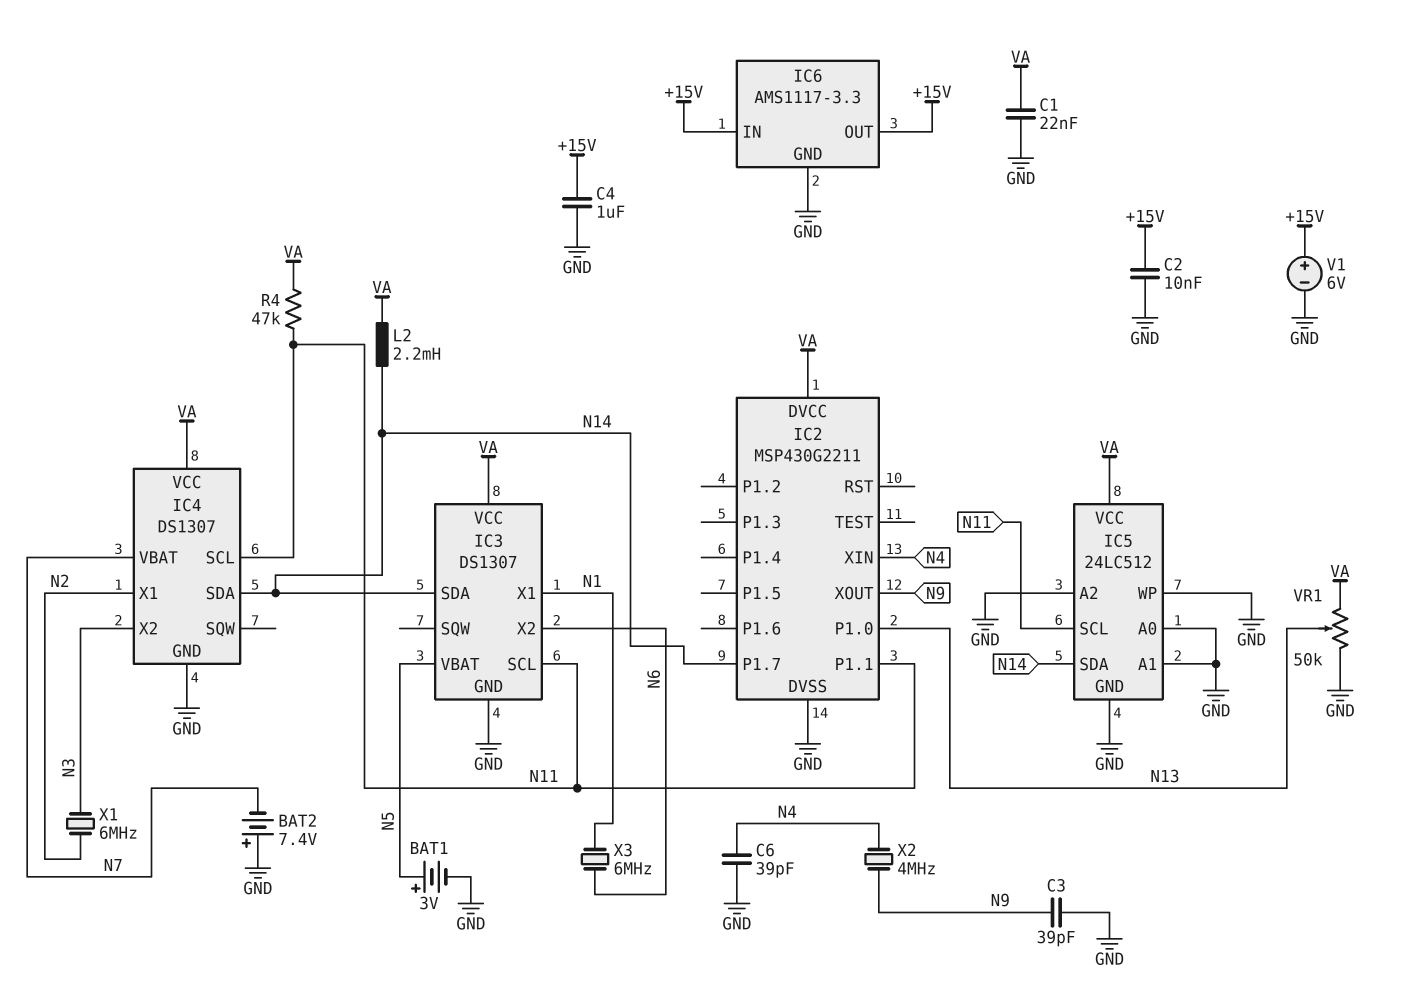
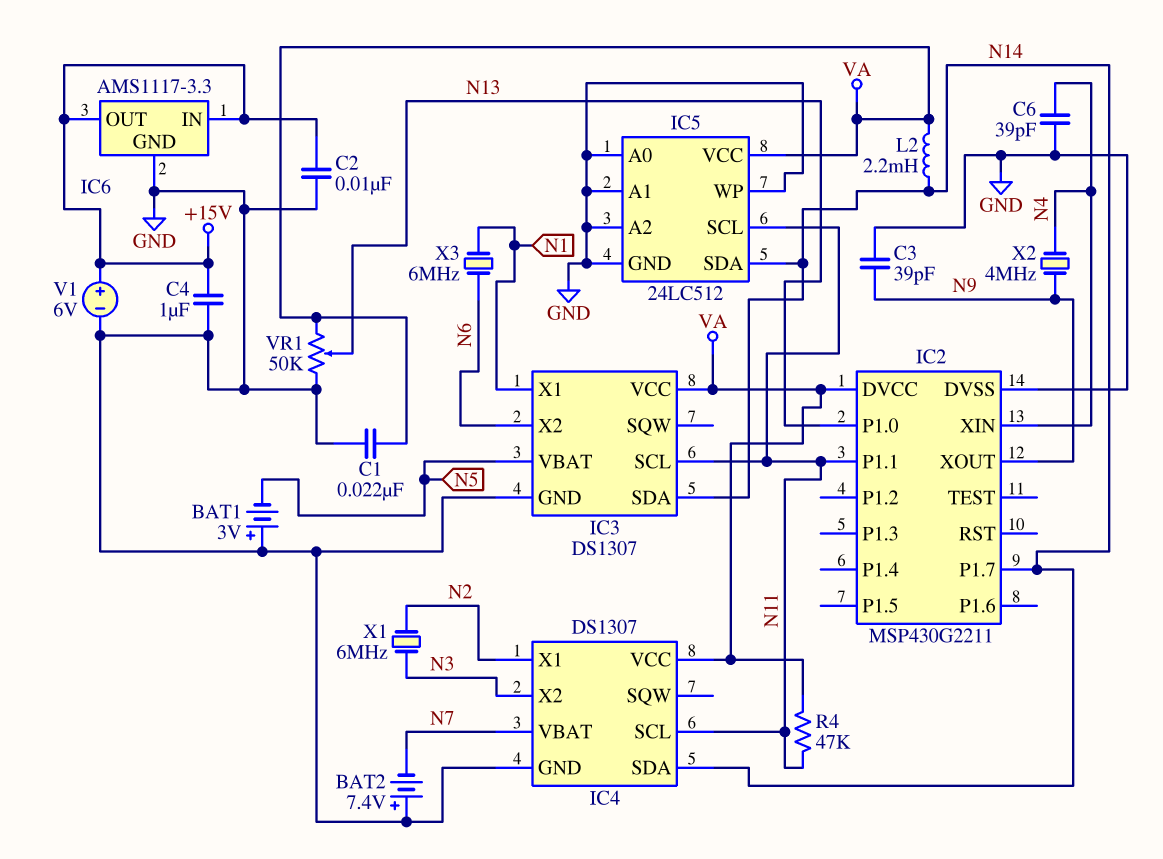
BAT1: 3V (plus N5, minus GND) -> 3V (plus GND, minus N5)

